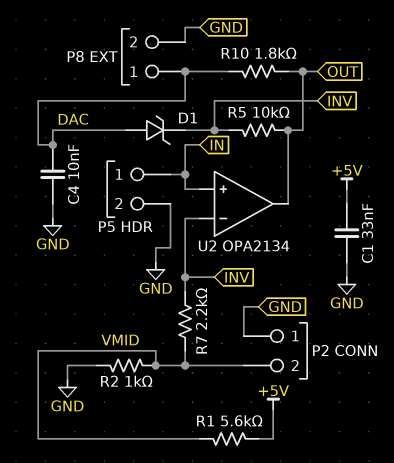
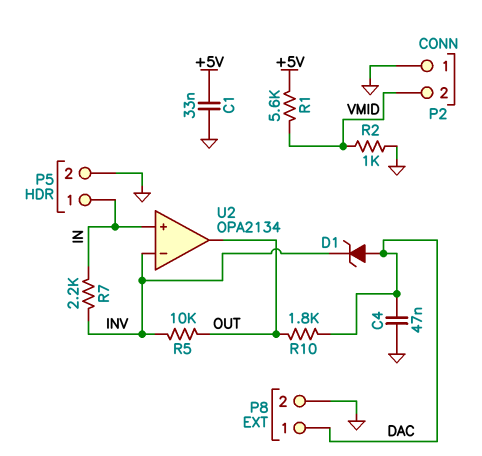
C4: 10nF (DAC, GND) -> 47nF (DAC, GND)
R7: 2.2k (INV, VMID) -> 2.2k (IN, INV)

